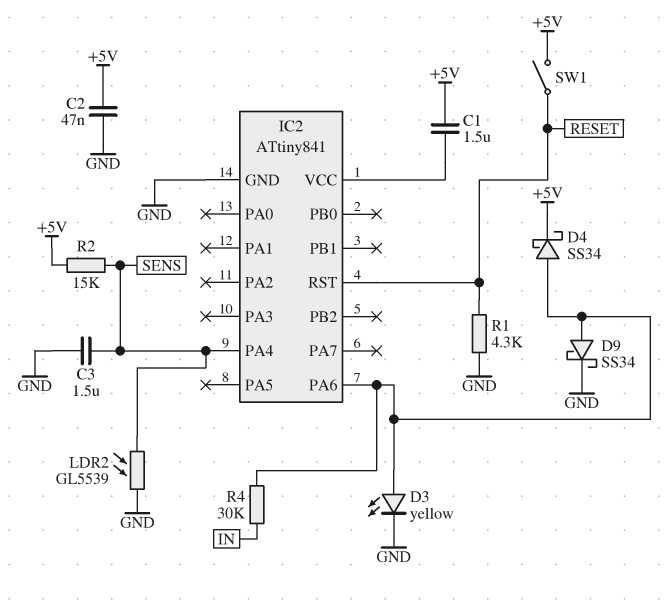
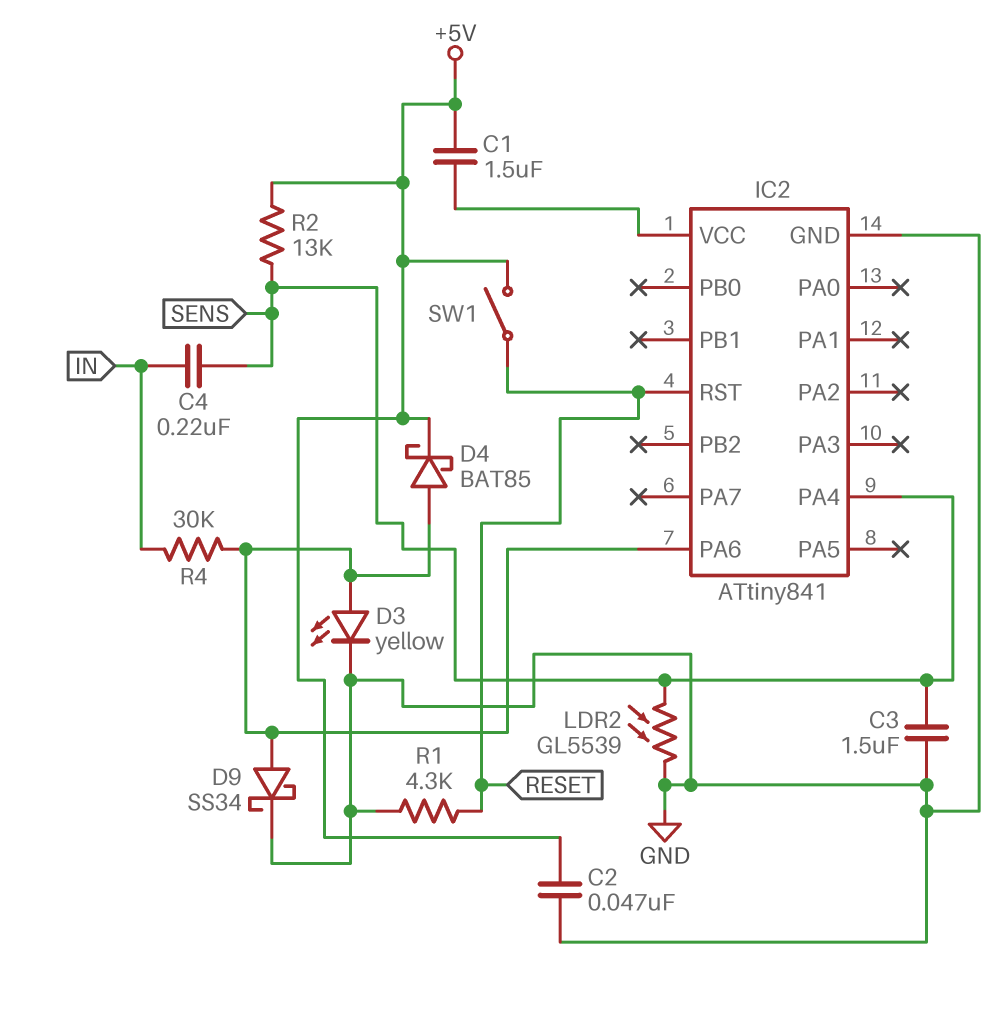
C4: none -> 220nF (IN, SENS)
D4: schottky SS34 (A IC2/PA6, K +5V) -> schottky BAT85 (A IC2/PA6, K +5V)
R2: 15k (+5V, SENS) -> 13k (+5V, SENS)

